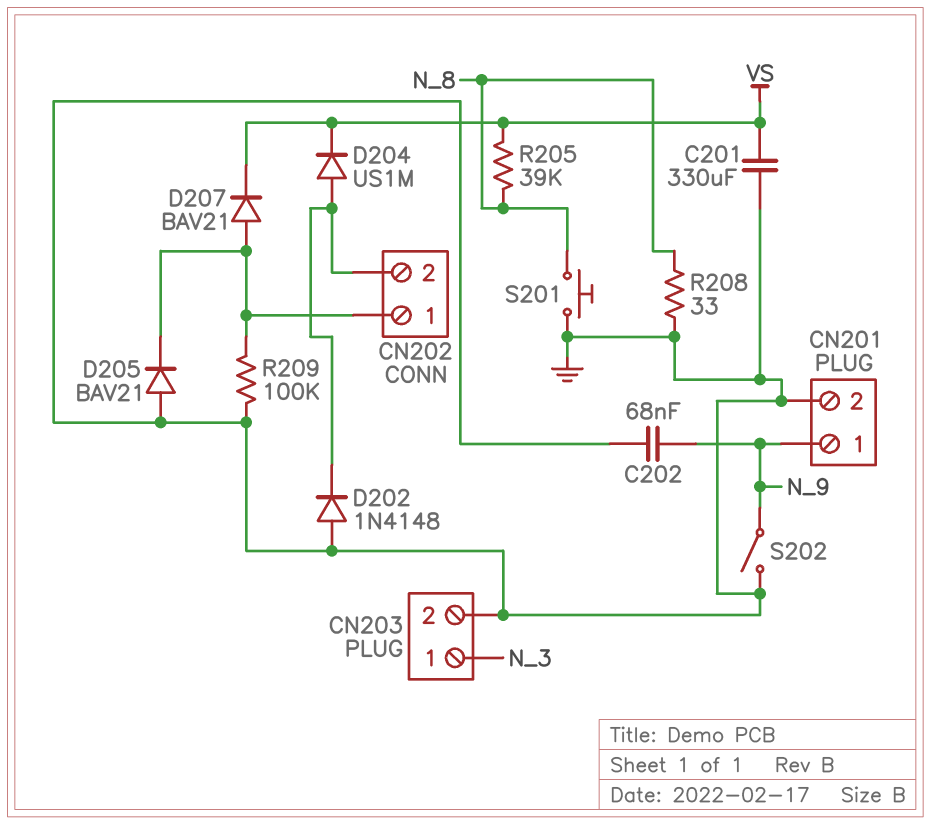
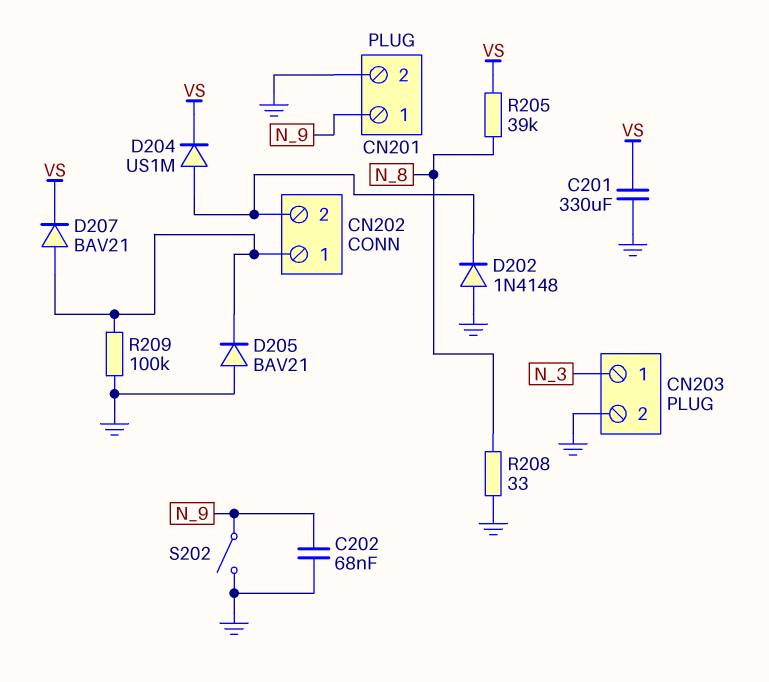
S201: button (GND, N_8) -> none

